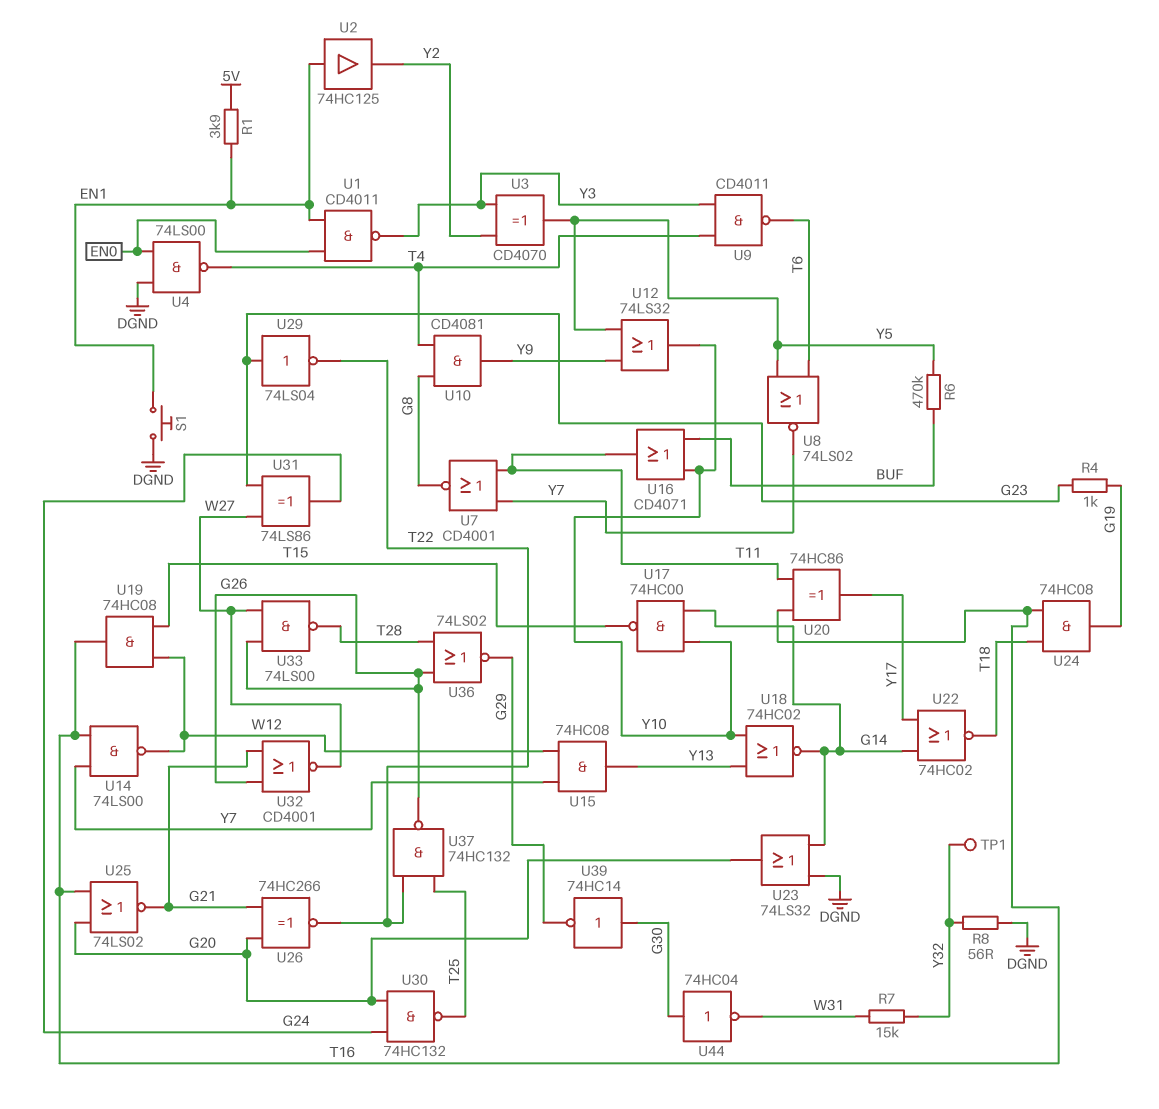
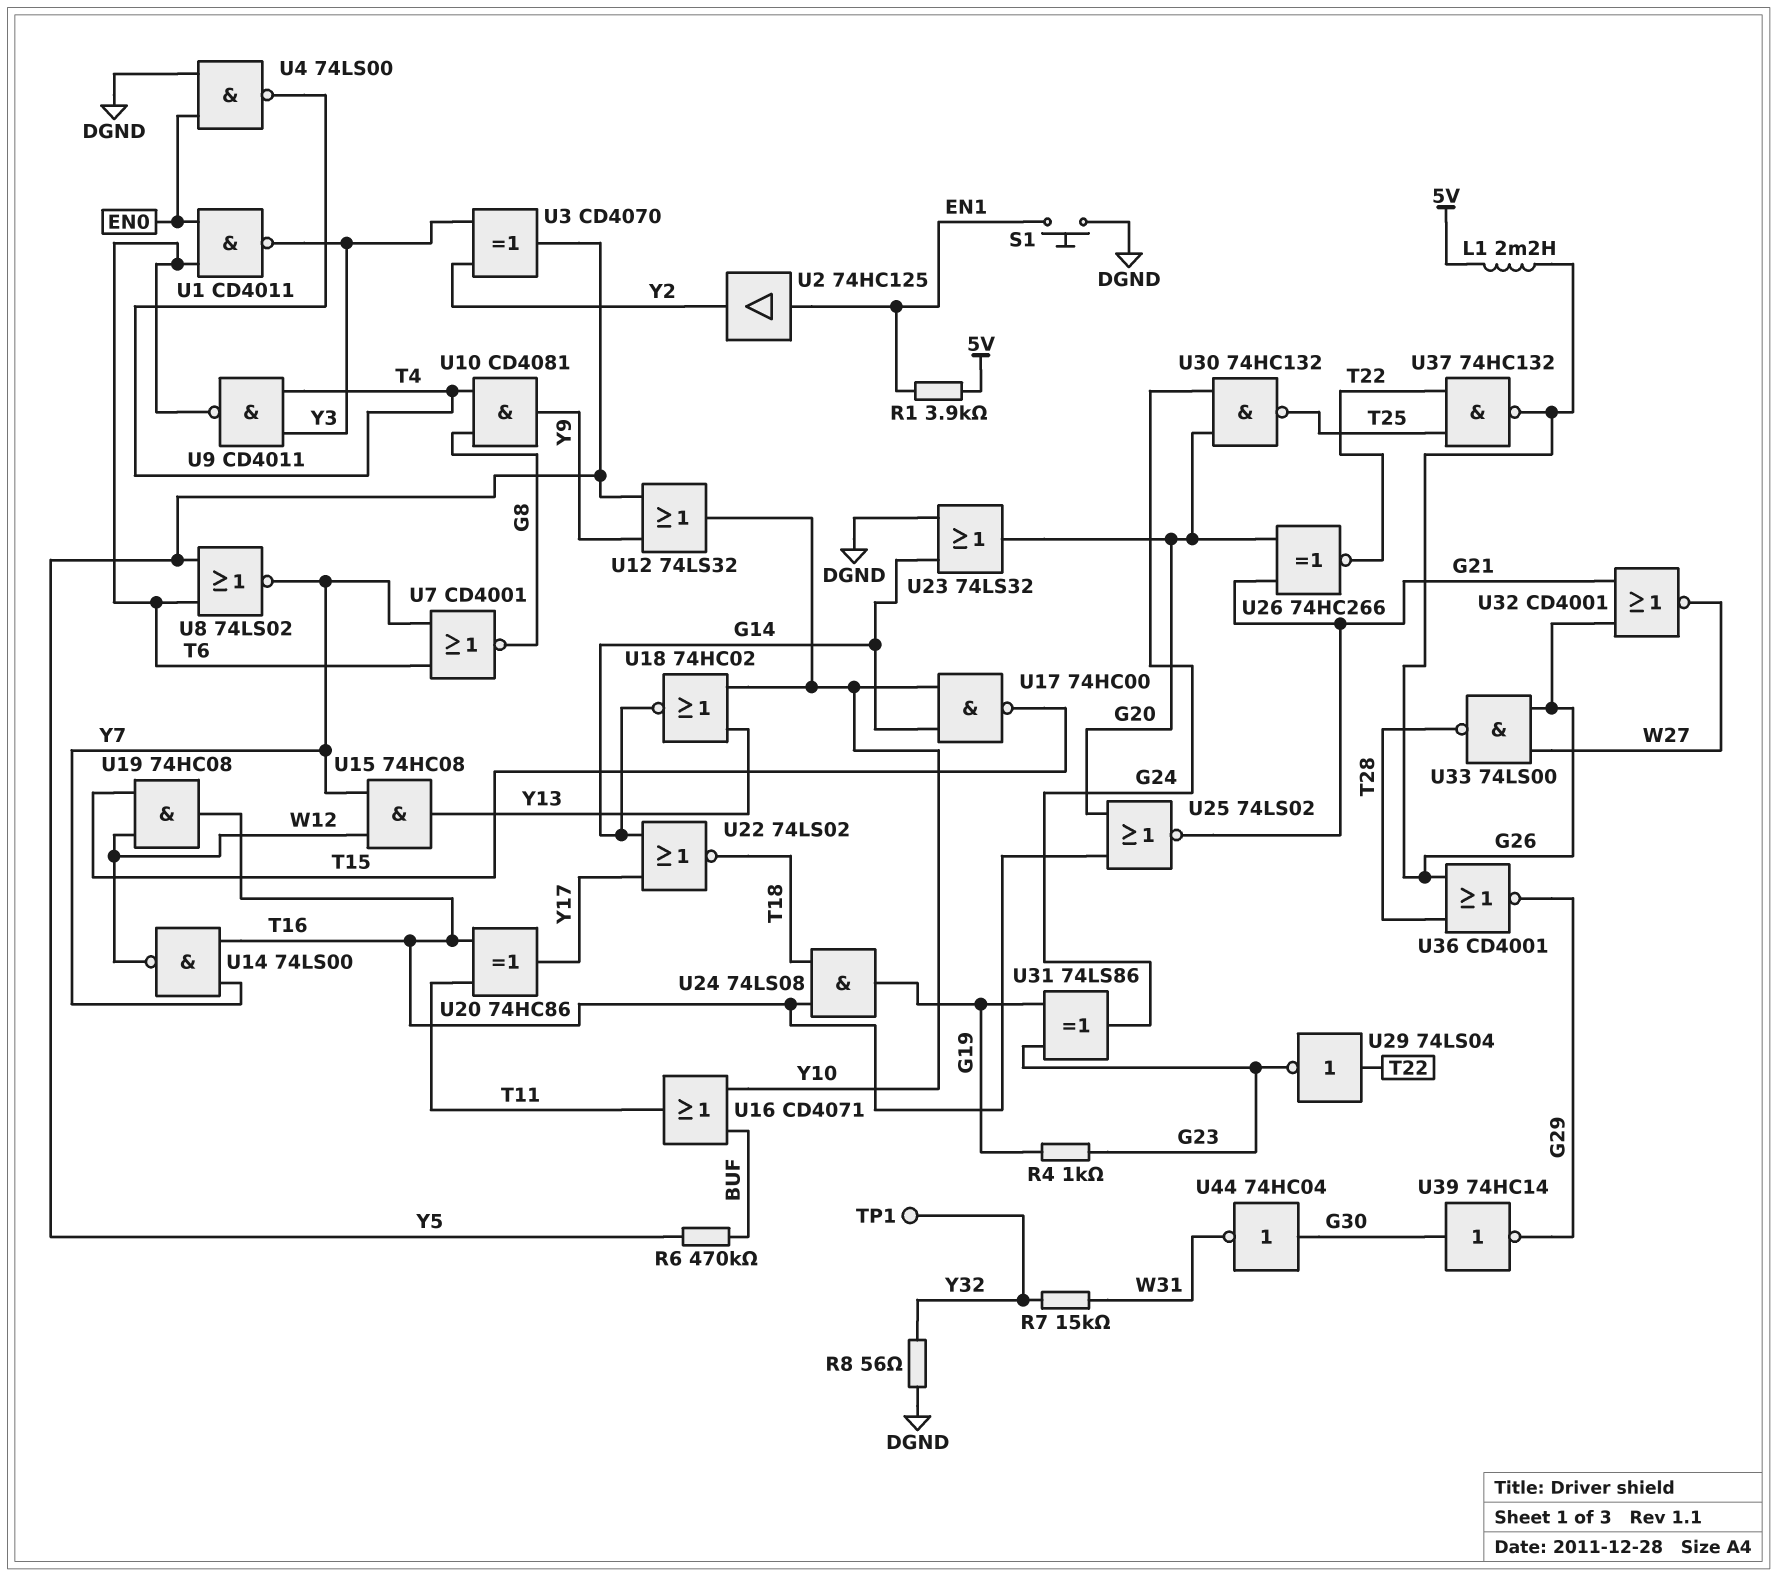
L1: none -> 2.2mH (5V, G26)
U1: NAND CD4011 (in EN0, in EN1, out Y3) -> NAND CD4011 (in EN0, in T6, out Y3)
U7: NOR CD4001 (in T11, in Y7, out G8) -> NOR CD4001 (in T6, in Y7, out G8)
U22: NOR 74HC02 (in G14, in Y17, out T18) -> NOR 74LS02 (in G14, in Y17, out T18)
U24: AND 74HC08 (in T16, in T18, out G19) -> AND 74LS08 (in T16, in T18, out G19)
U29: NOT 74LS04 (in G23, out T22) -> NOT 74LS04 (in T22, out G23)
U31: XOR 74LS86 (in G23, in W27, out G24) -> XOR 74LS86 (in G19, in G23, out G24)
U36: NOR 74LS02 (in G26, in T28, out G29) -> NOR CD4001 (in G26, in T28, out G29)

